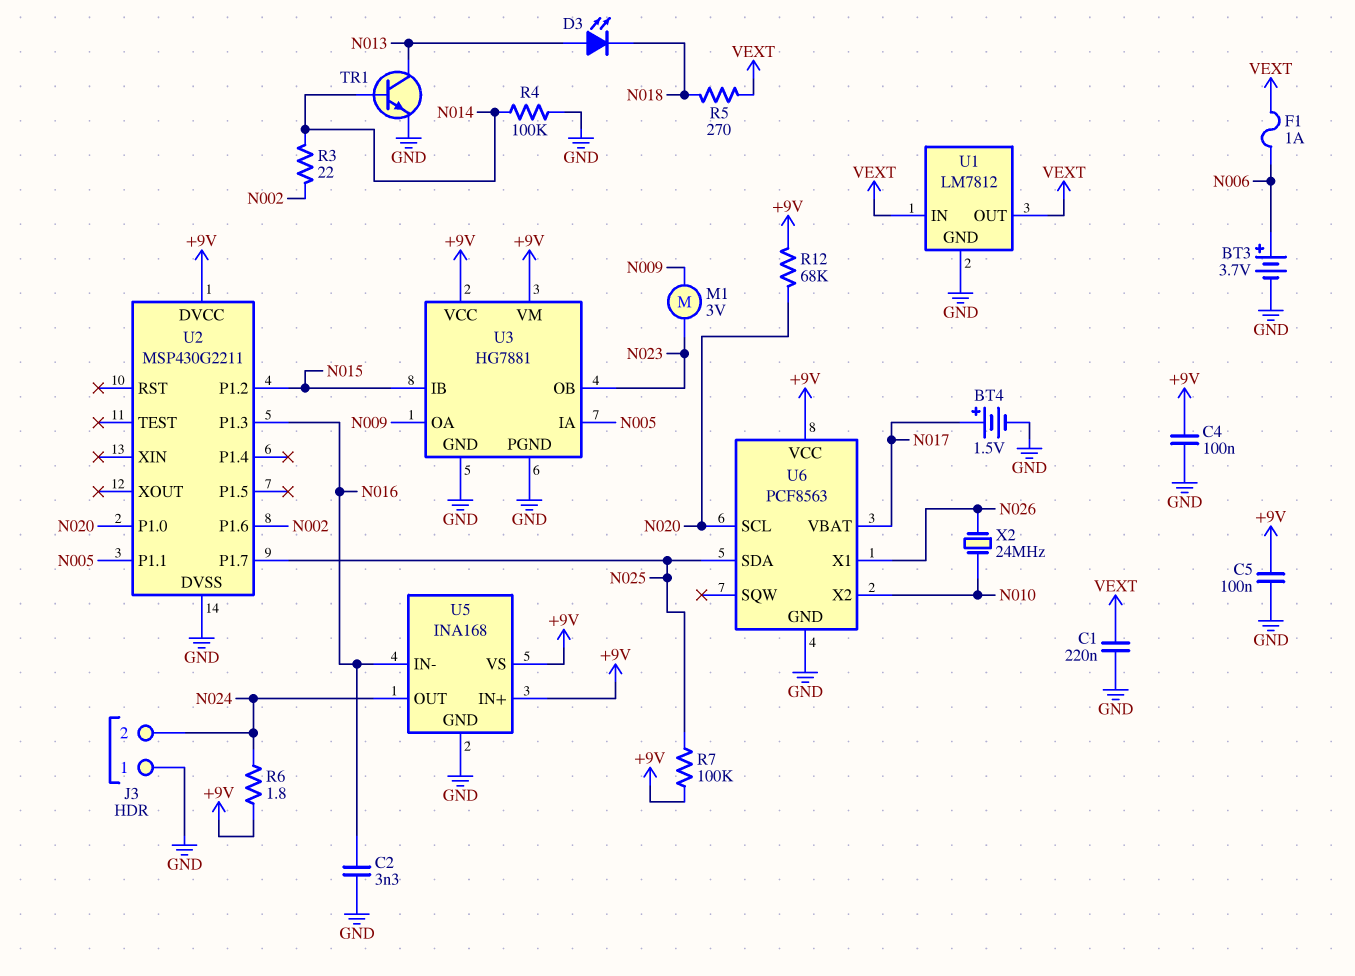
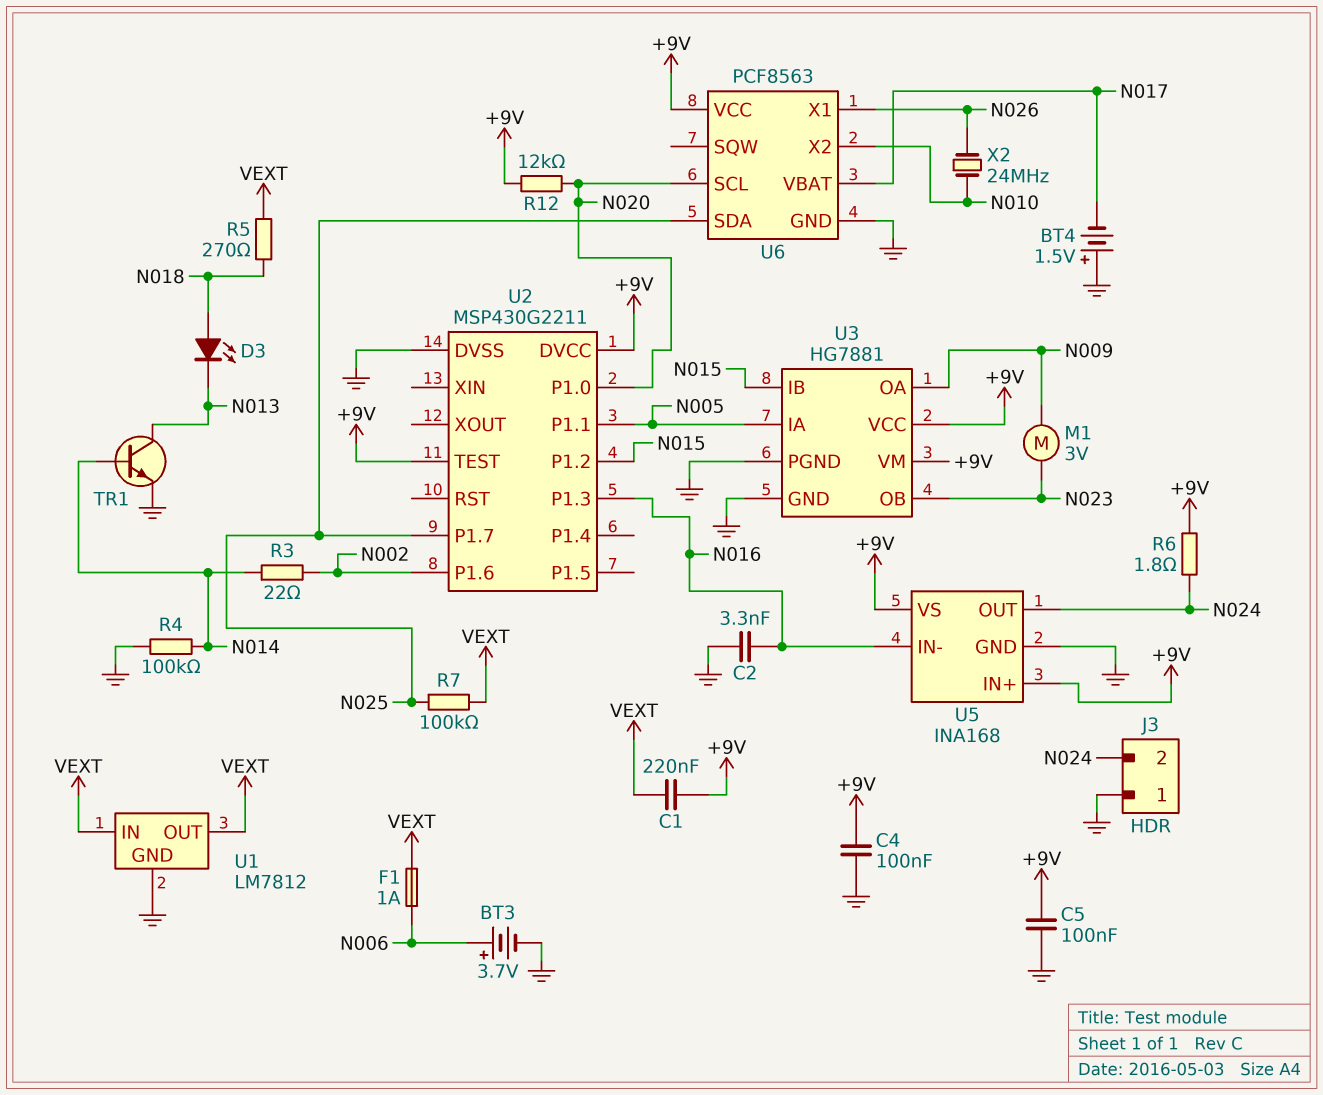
BT4: 1.5V (plus N017, minus GND) -> 1.5V (plus GND, minus N017)
C1: 220nF (GND, VEXT) -> 220nF (+9V, VEXT)
D3: LED (A N013, K N018) -> LED (A N018, K N013)
R7: 100k (+9V, N025) -> 100k (N025, VEXT)
R12: 68k (+9V, N020) -> 12k (+9V, N020)
U2 pin TEST: none -> +9V

